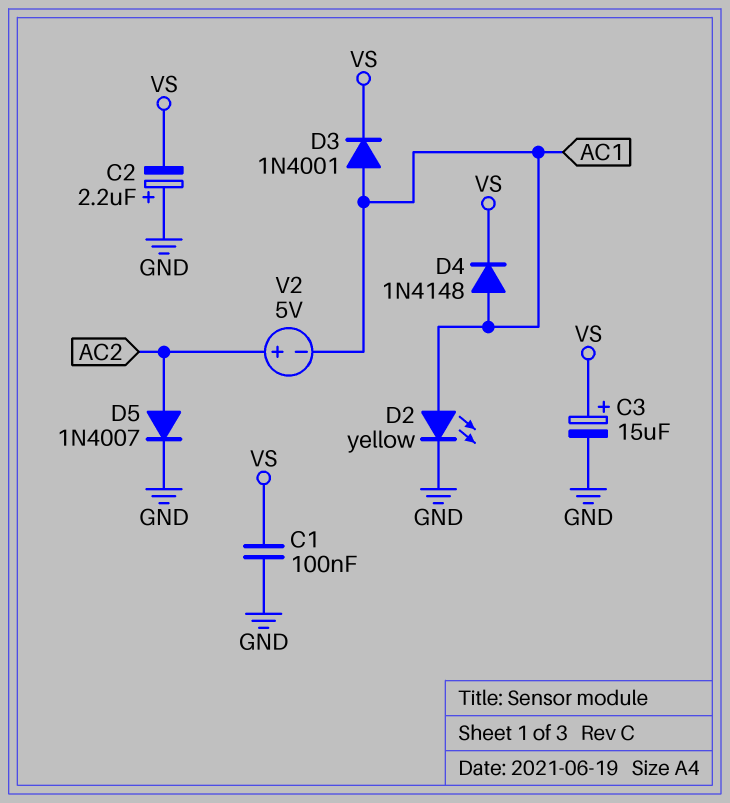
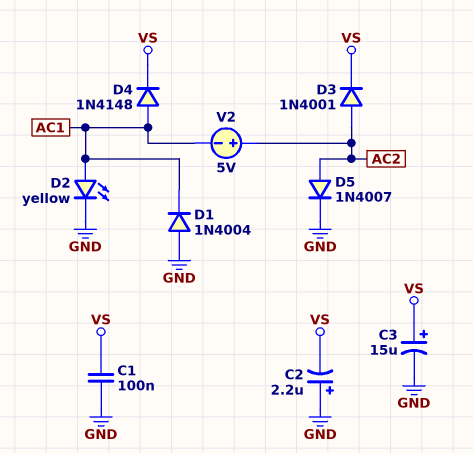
D1: none -> diode 1N4004 (A GND, K AC1)
D3: diode 1N4001 (A AC1, K VS) -> diode 1N4001 (A AC2, K VS)

